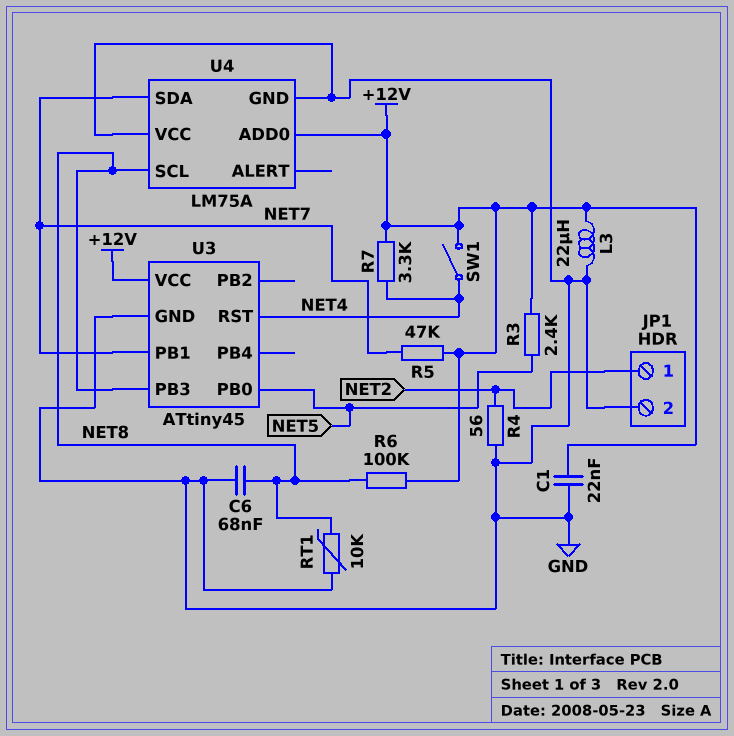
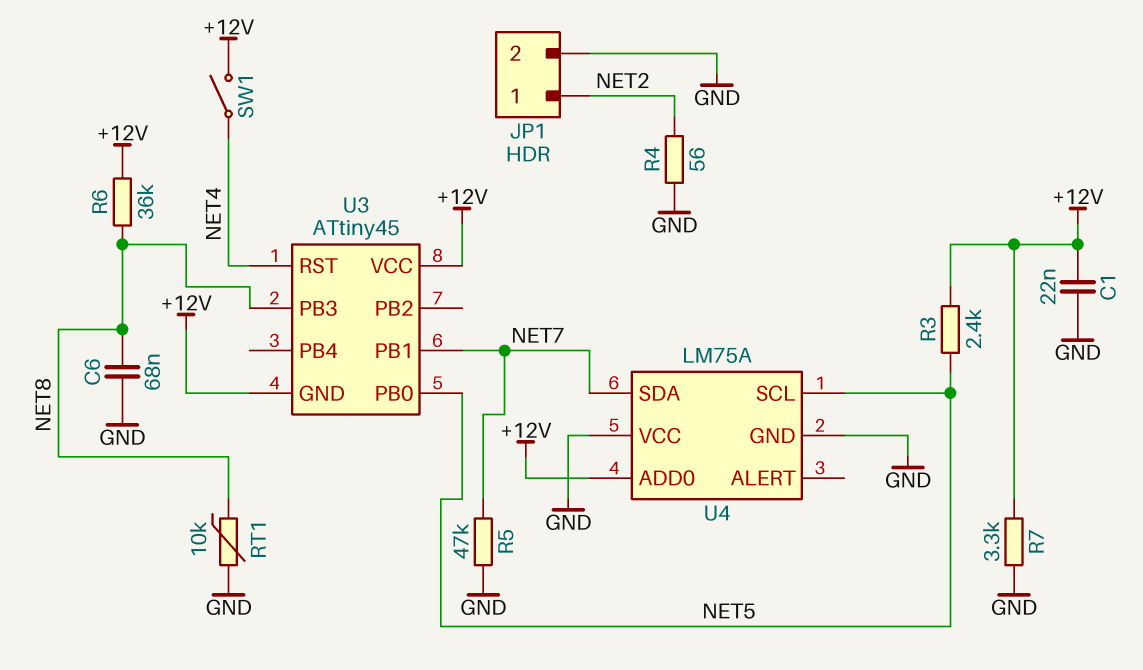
L3: 22uH (+12V, GND) -> none
R5: 47k (+12V, NET7) -> 47k (GND, NET7)
R6: 100k (+12V, NET8) -> 36k (+12V, NET8)
R7: 3.3k (+12V, NET4) -> 3.3k (+12V, GND)
U3 pin GND: GND -> +12V
U4 pin SCL: NET8 -> NET5

